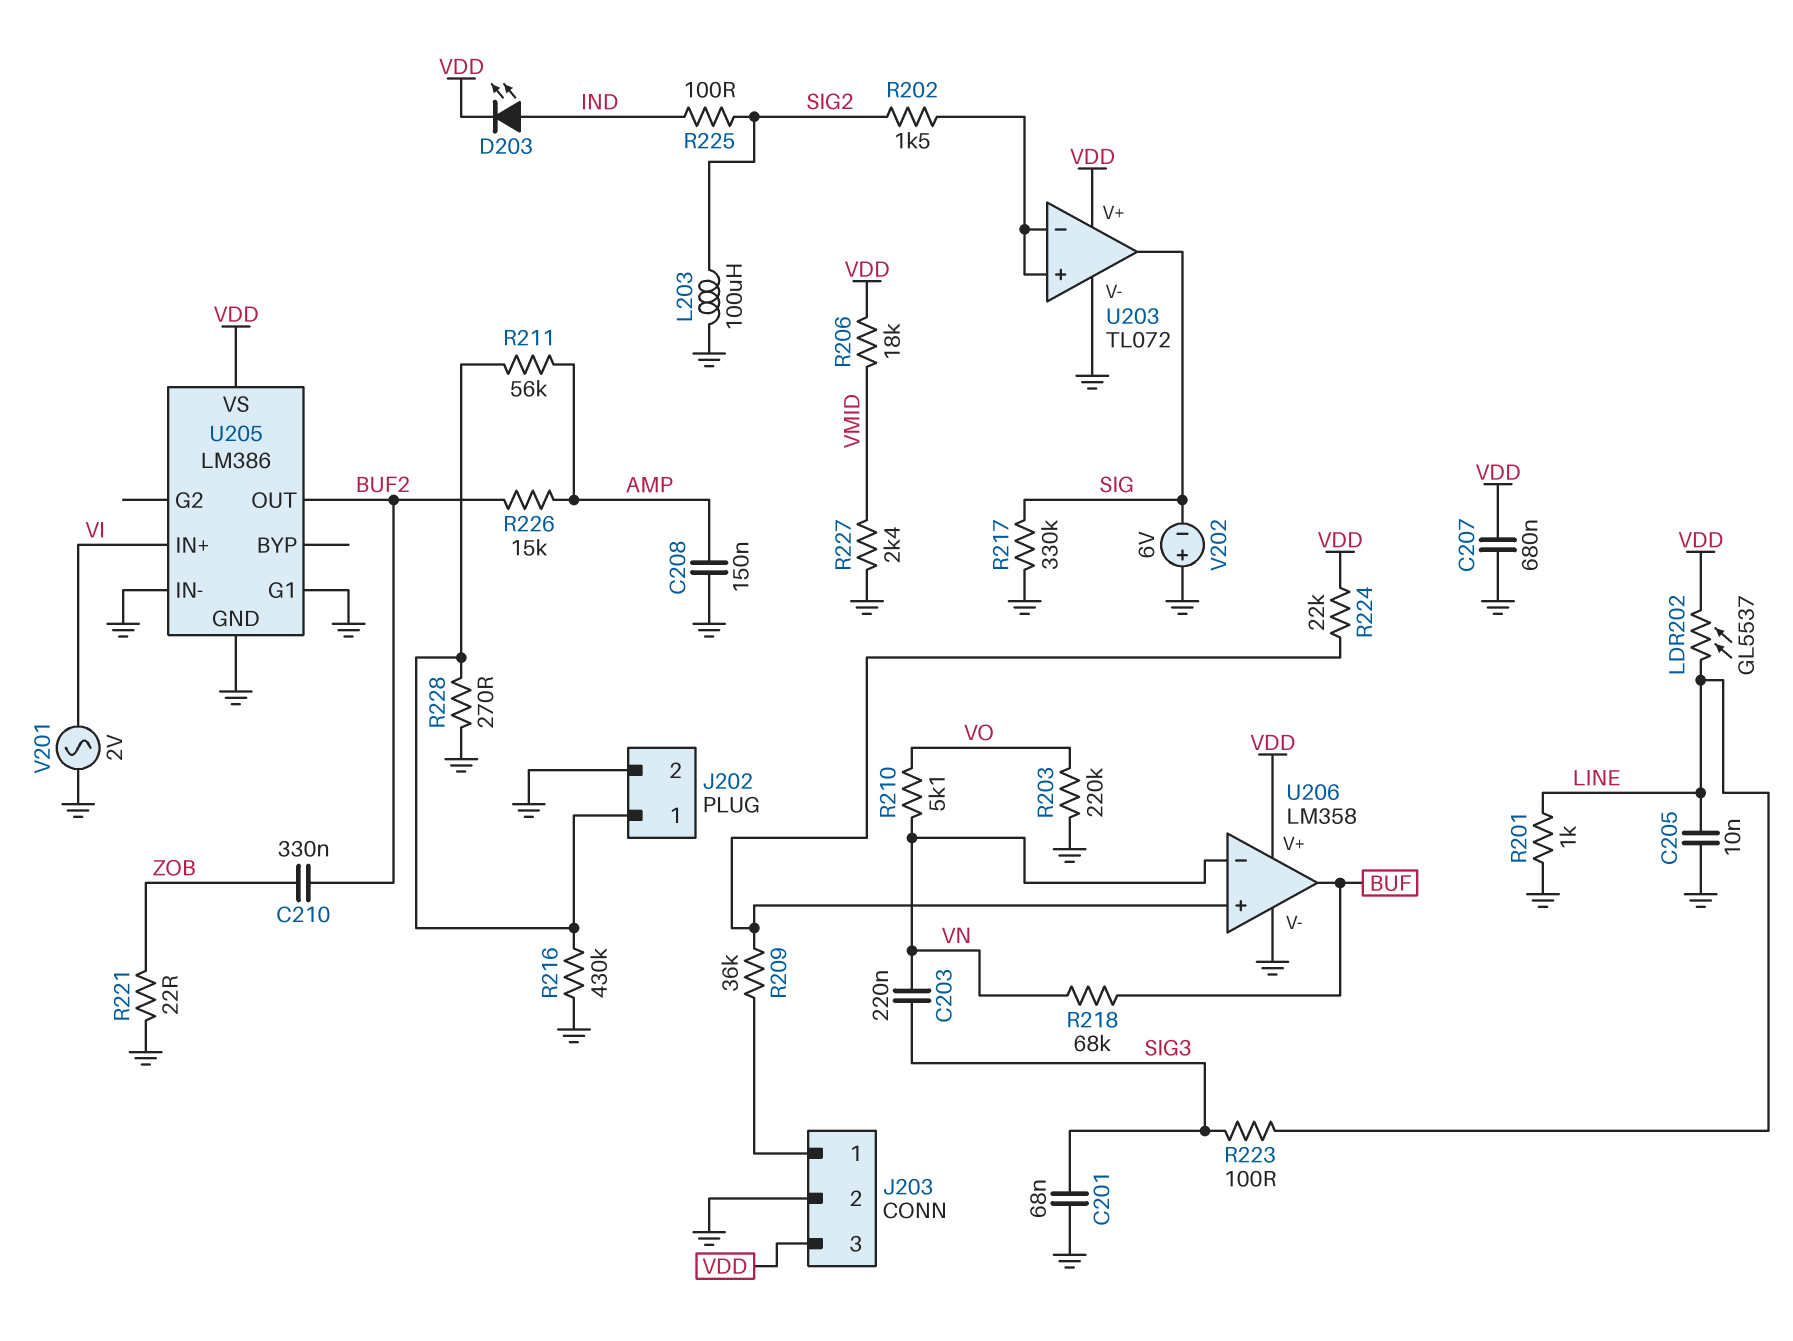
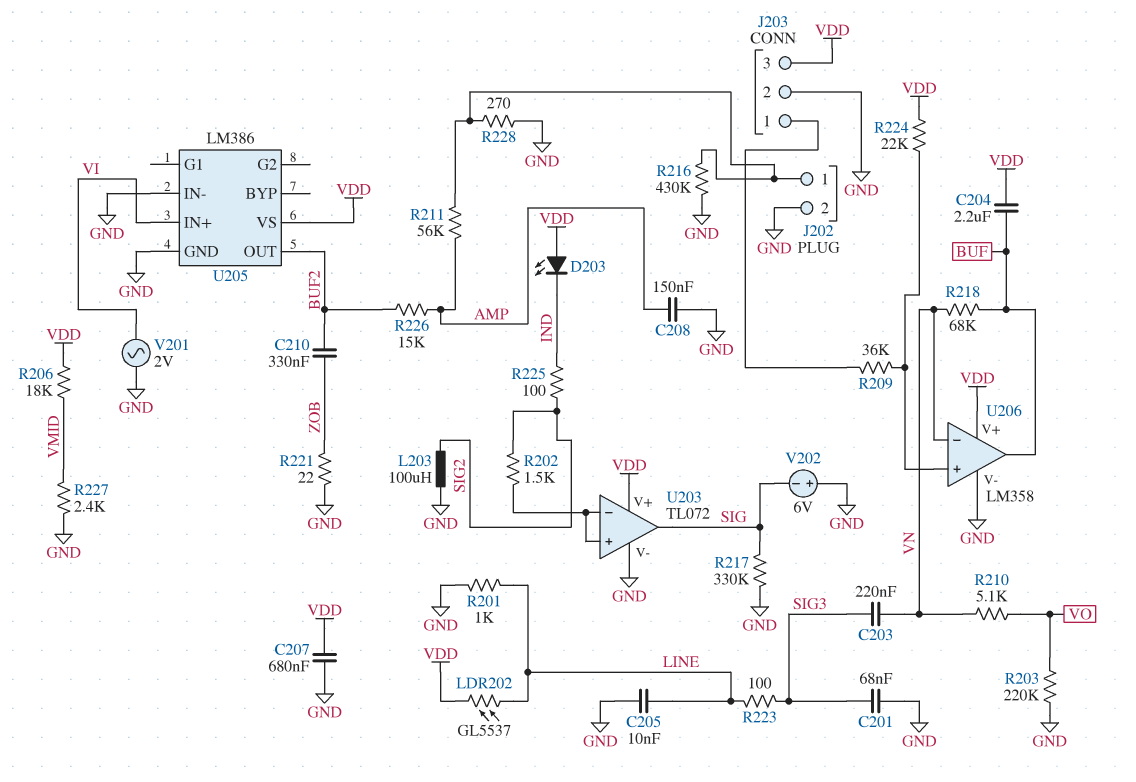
C204: none -> 2.2uF (BUF, VDD)
D203: LED (A IND, K VDD) -> LED (A VDD, K IND)
U205 pin G1: GND -> none

